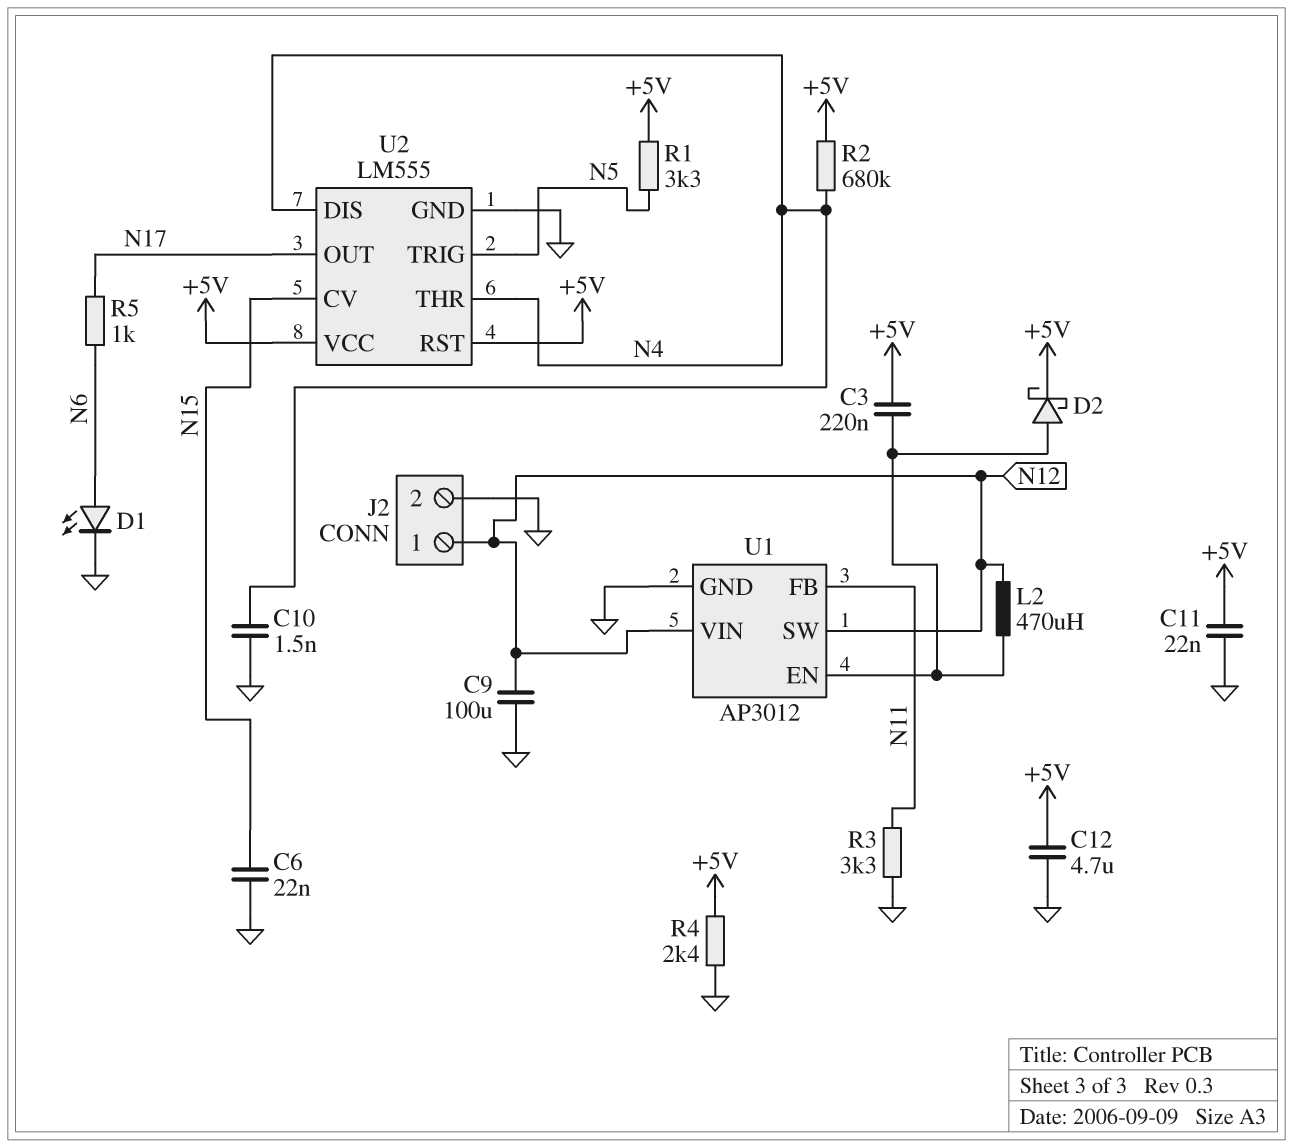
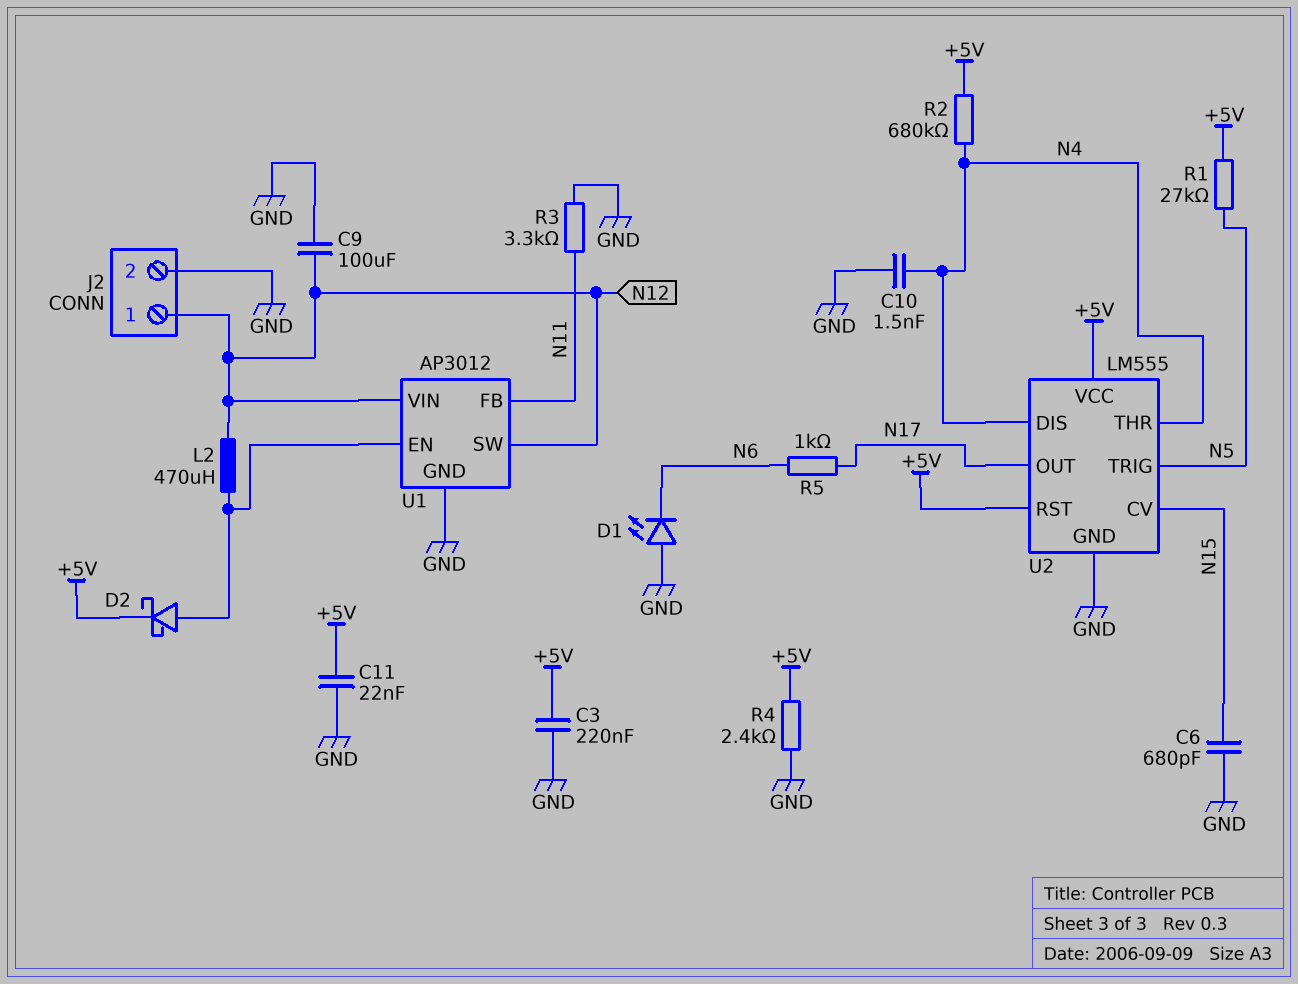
C3: 220nF (+5V, U1/EN) -> 220nF (+5V, GND)
C6: 22nF (GND, N15) -> 680pF (GND, N15)
C12: 4.7uF (+5V, GND) -> none
D1: LED (A N6, K GND) -> LED (A GND, K N6)
R1: 3.3k (+5V, N5) -> 27k (+5V, N5)

